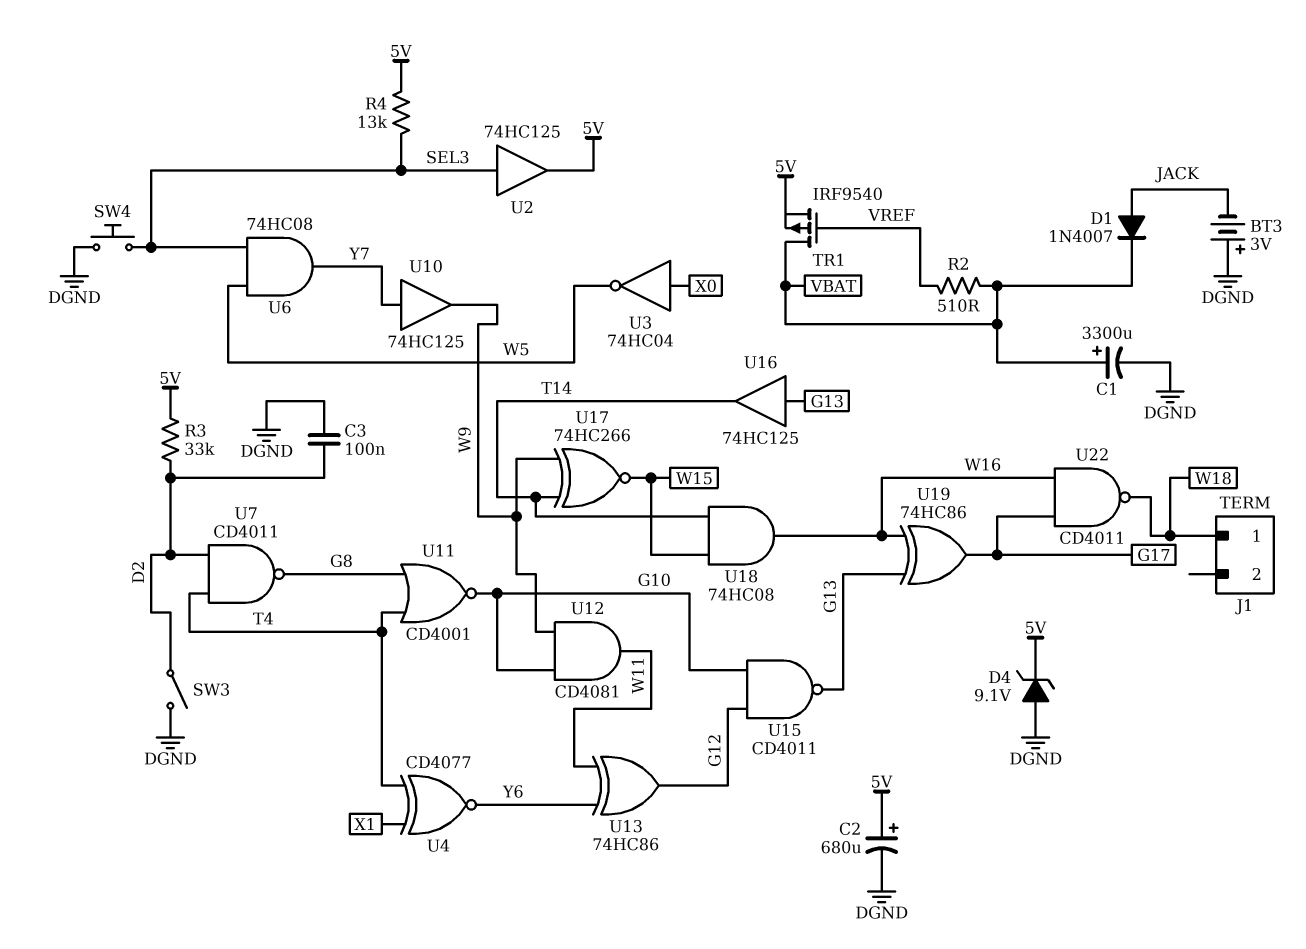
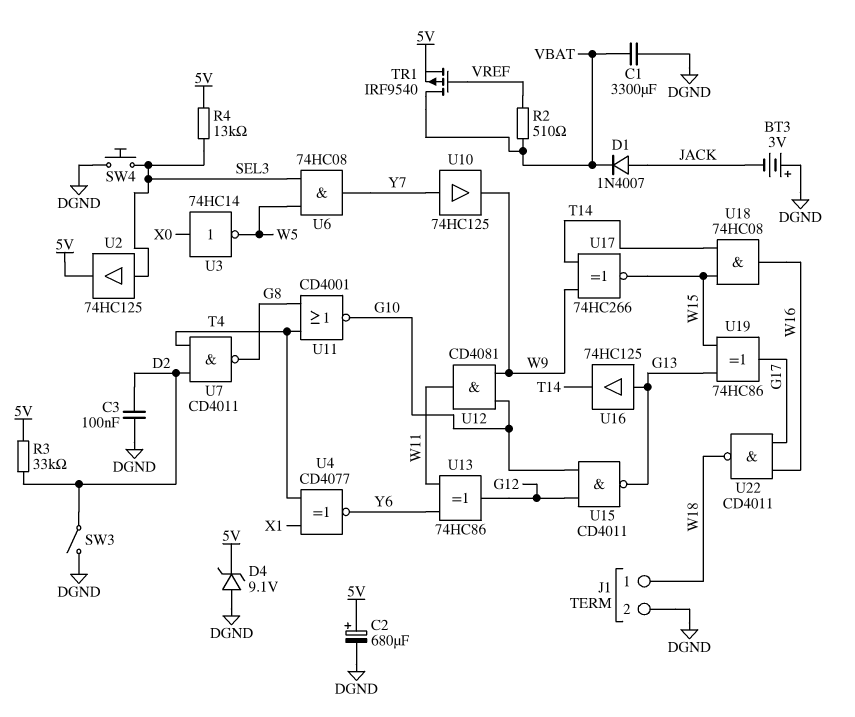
C1: 3300uF (plus VBAT, minus DGND) -> 3300uF (DGND, VBAT)
J1 pin 2: none -> DGND
U3: NOT 74HC04 (in X0, out W5) -> NOT 74HC14 (in X0, out W5)
U19: XOR 74HC86 (in G13, in W16, out G17) -> XOR 74HC86 (in G13, in W15, out G17)

